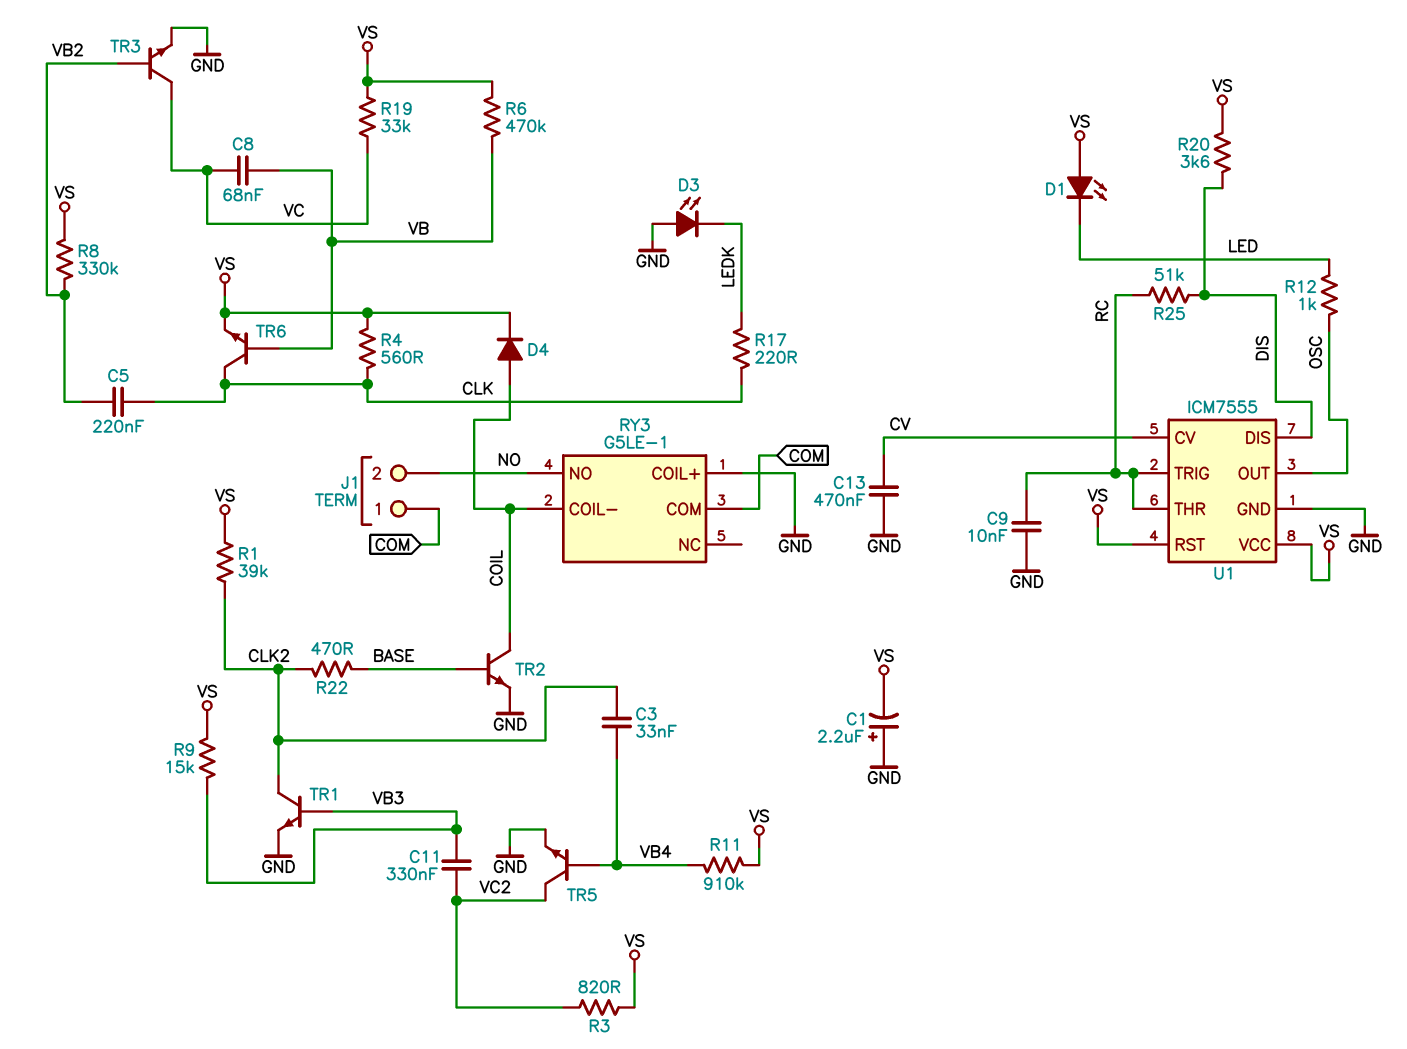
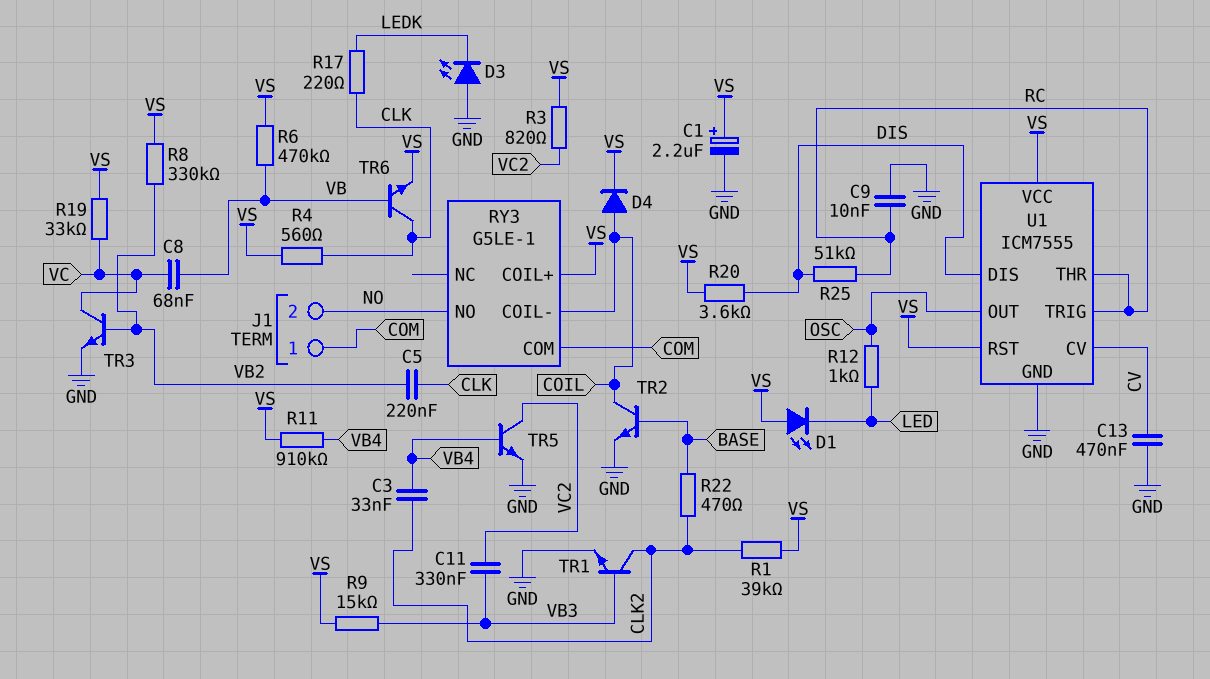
C1: 2.2uF (plus GND, minus VS) -> 2.2uF (plus VS, minus GND)
RY3 pin COIL+: GND -> VS

